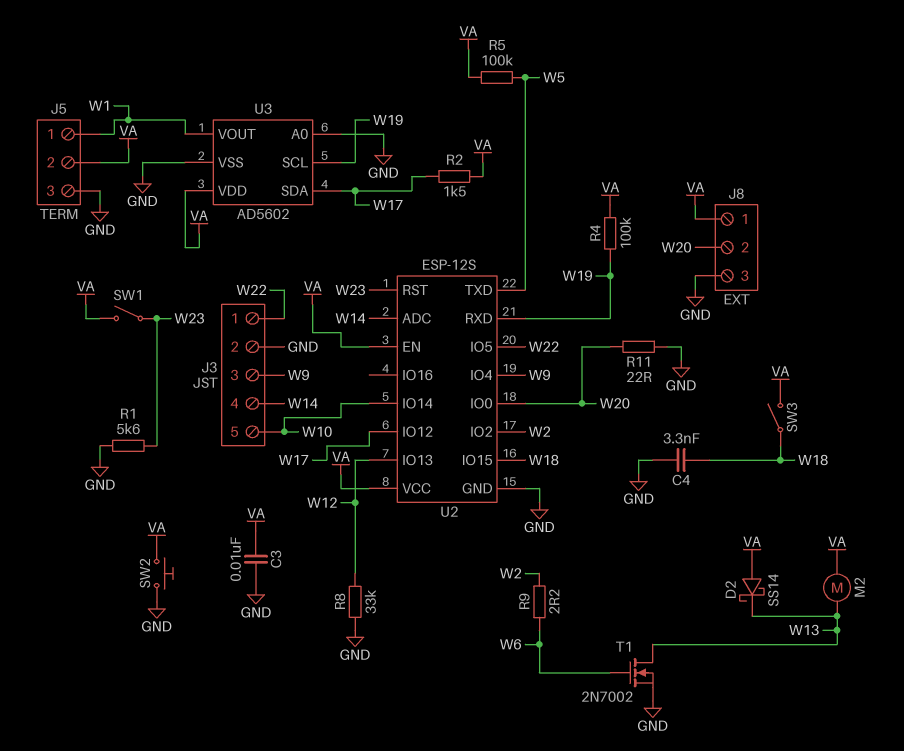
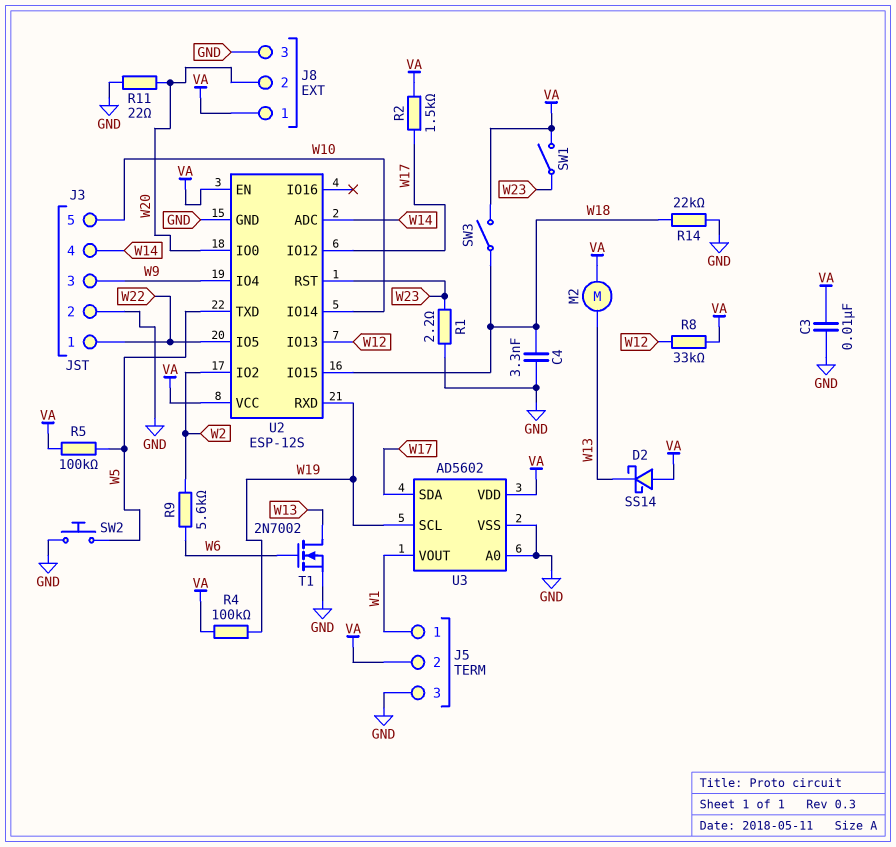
R1: 5.6k (GND, W23) -> 2.2 (GND, W23)
R8: 33k (GND, W12) -> 33k (VA, W12)
R9: 2.2 (W2, W6) -> 5.6k (W2, W6)
R14: none -> 22k (GND, W18)
SW2: button (GND, VA) -> button (GND, W5)

